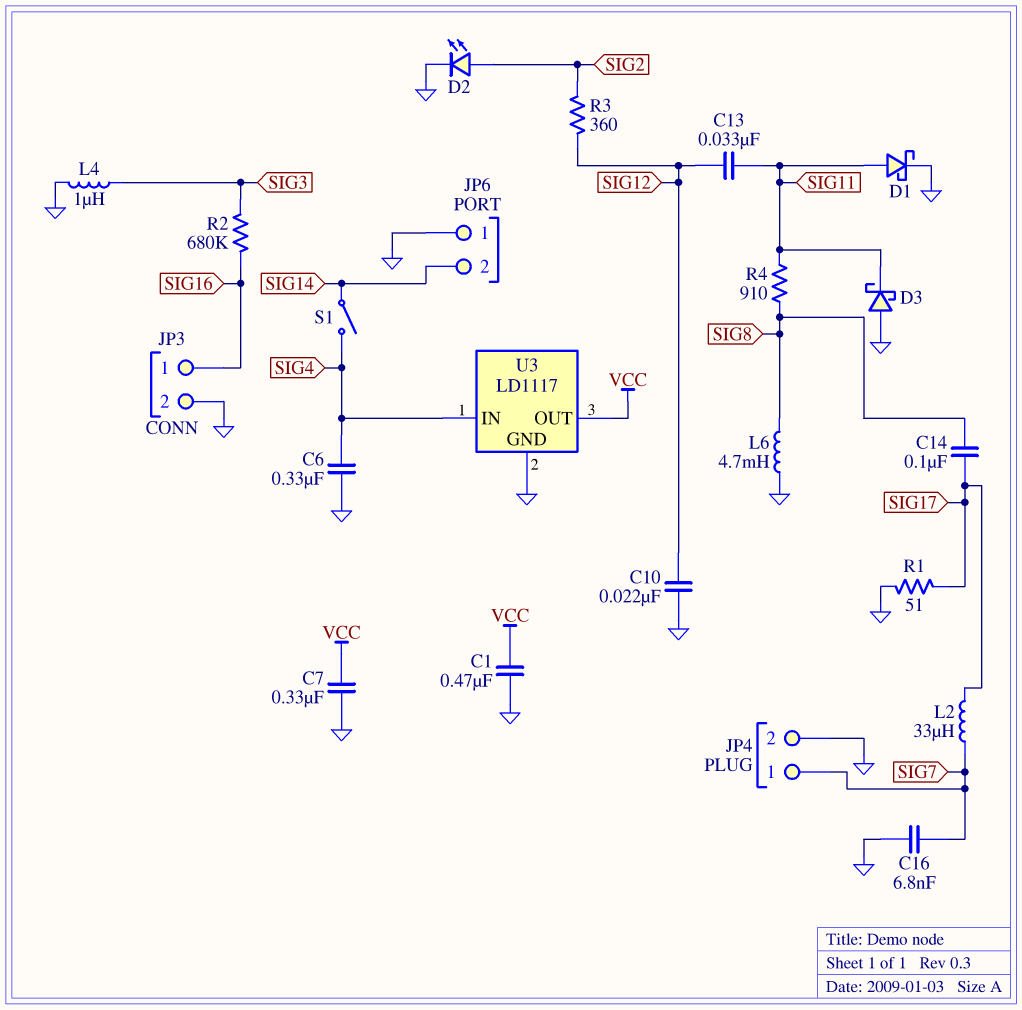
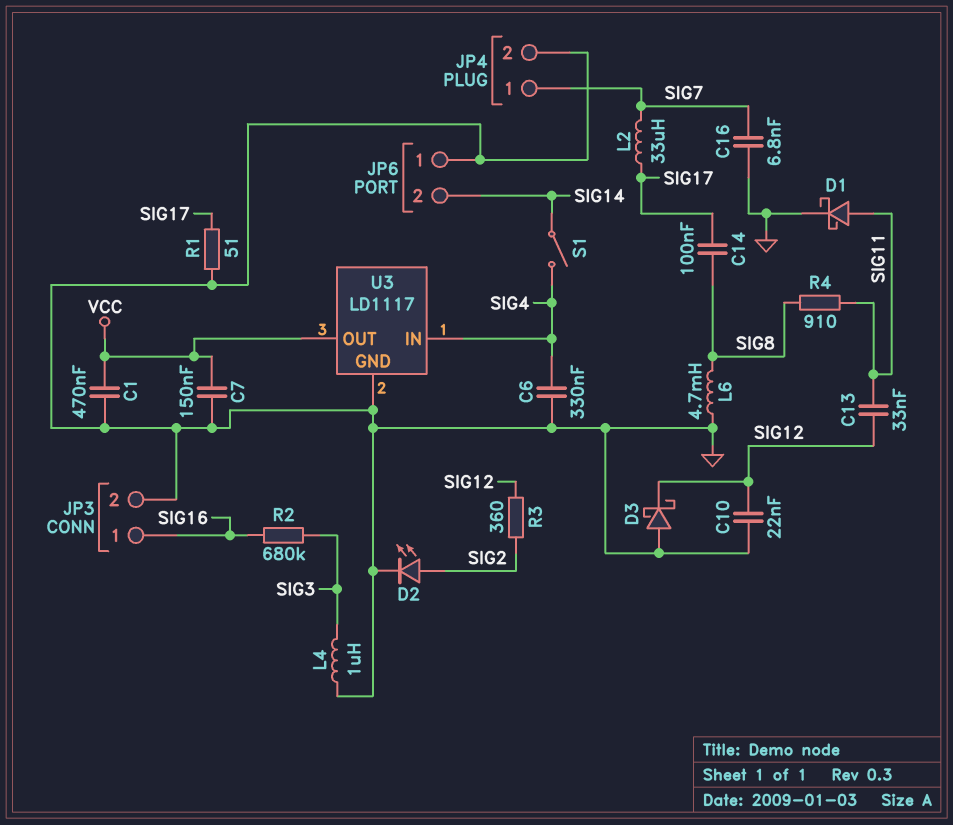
C7: 330nF (GND, VCC) -> 150nF (GND, VCC)
D3: schottky (A GND, K SIG11) -> schottky (A GND, K SIG12)

